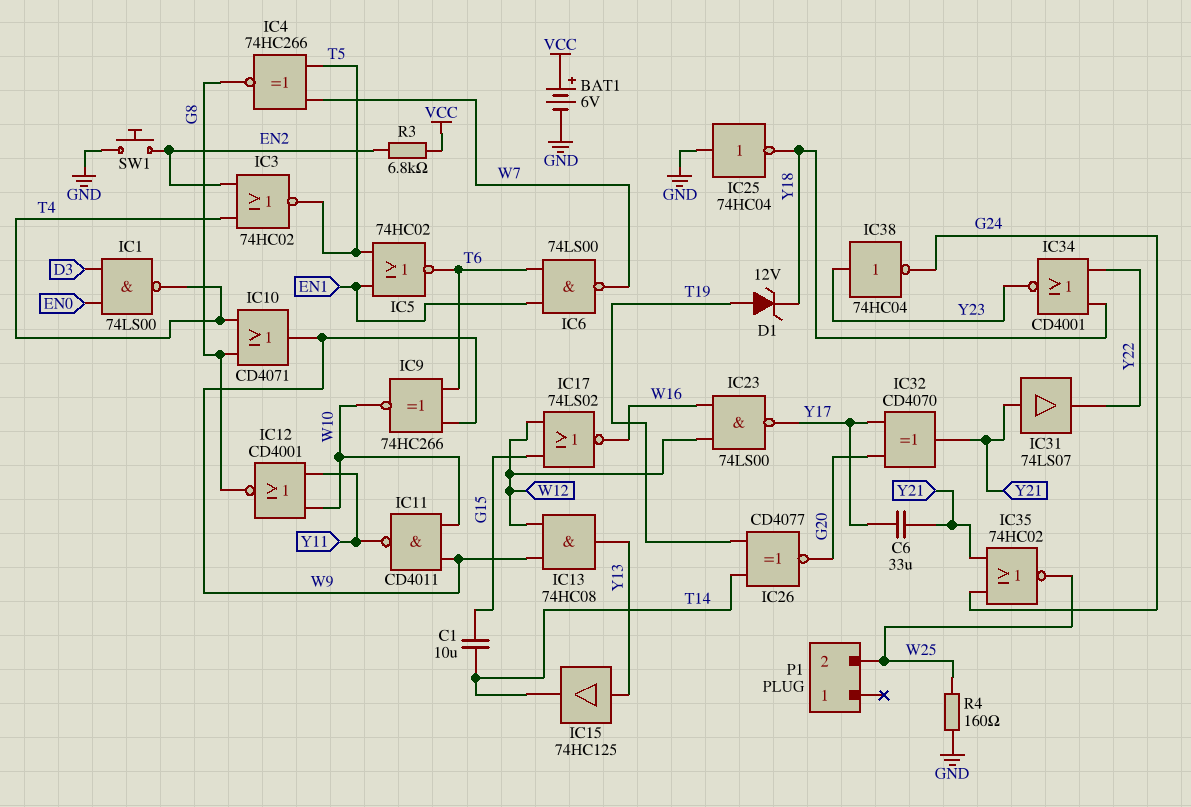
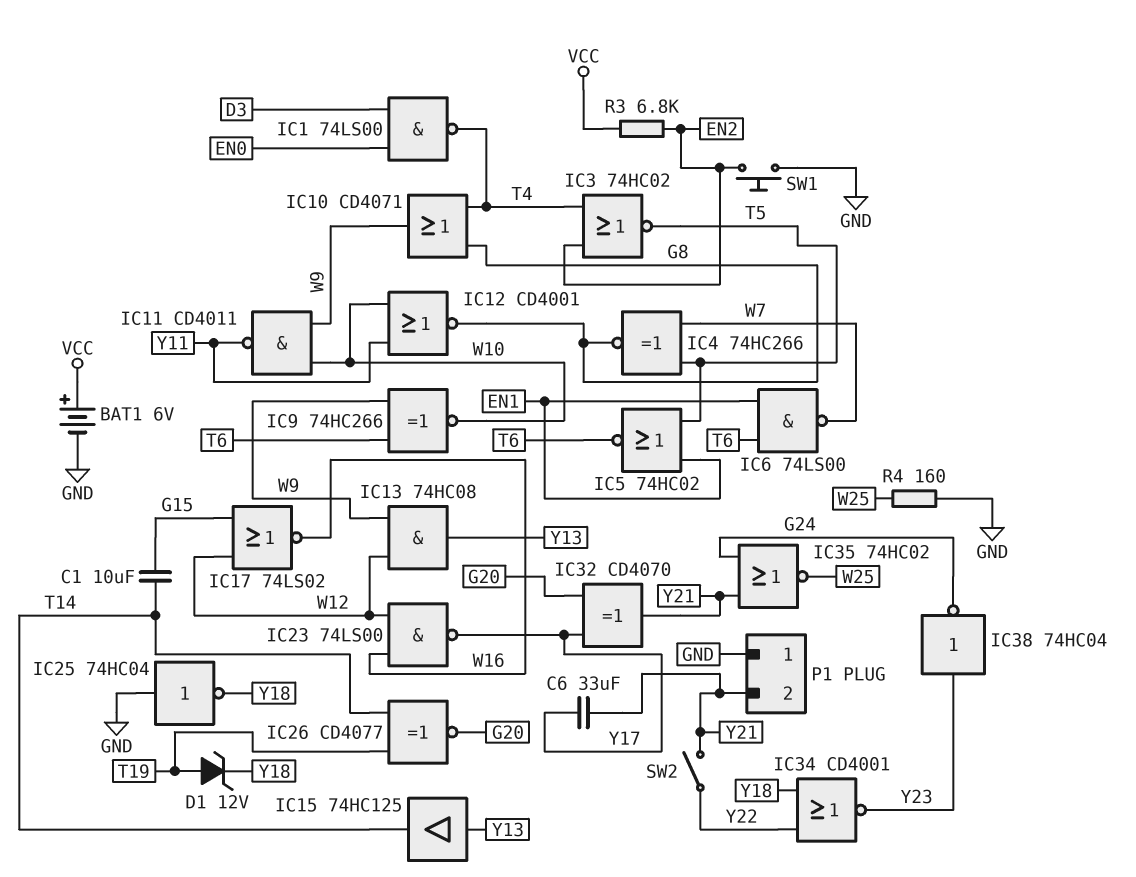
IC31: buffer 74LS07 (in Y21, out Y22) -> none
P1 pin 1: none -> GND
P1 pin 2: W25 -> Y21
SW2: none -> switch (Y21, Y22)

